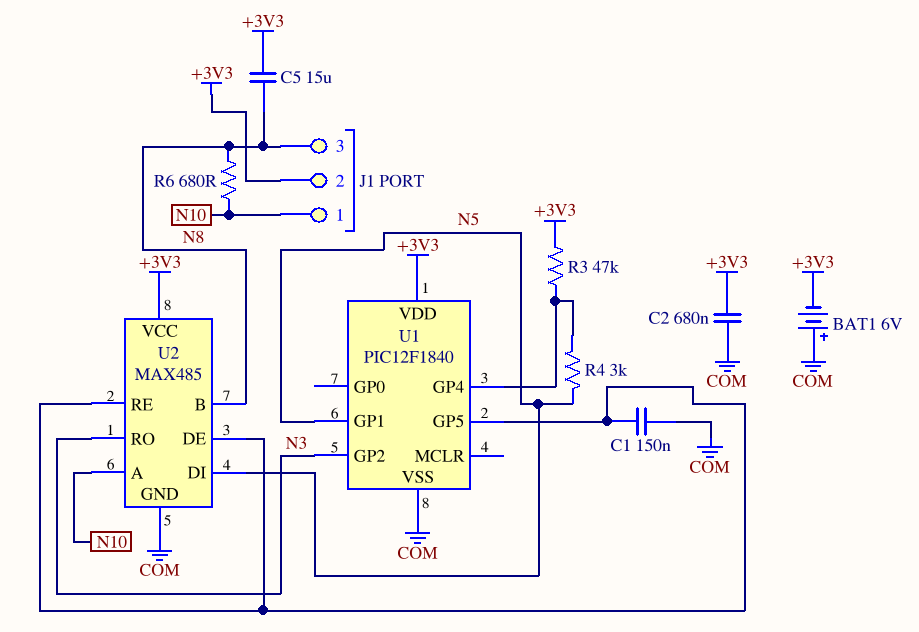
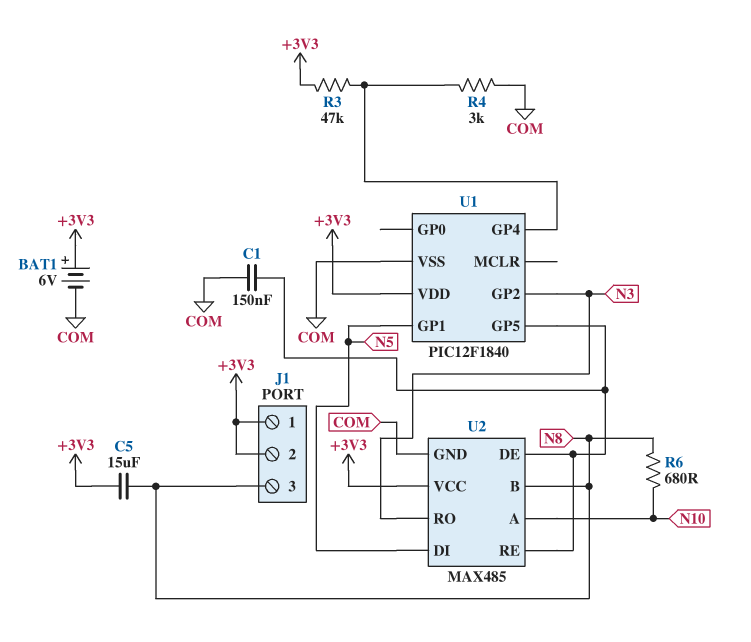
BAT1: 6V (plus COM, minus +3V3) -> 6V (plus +3V3, minus COM)
C2: 680nF (+3V3, COM) -> none
J1 pin 1: N10 -> +3V3
R4: 3k (N5, U1/GP4) -> 3k (COM, U1/GP4)

